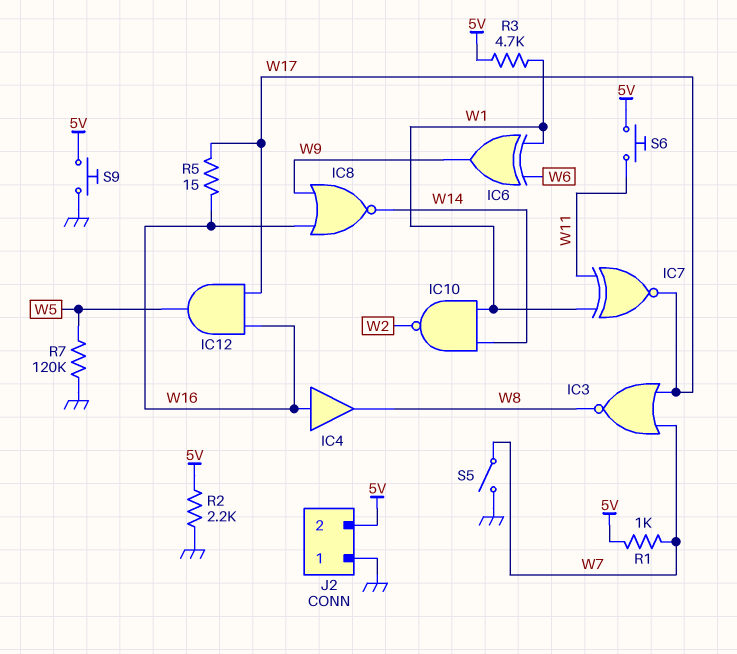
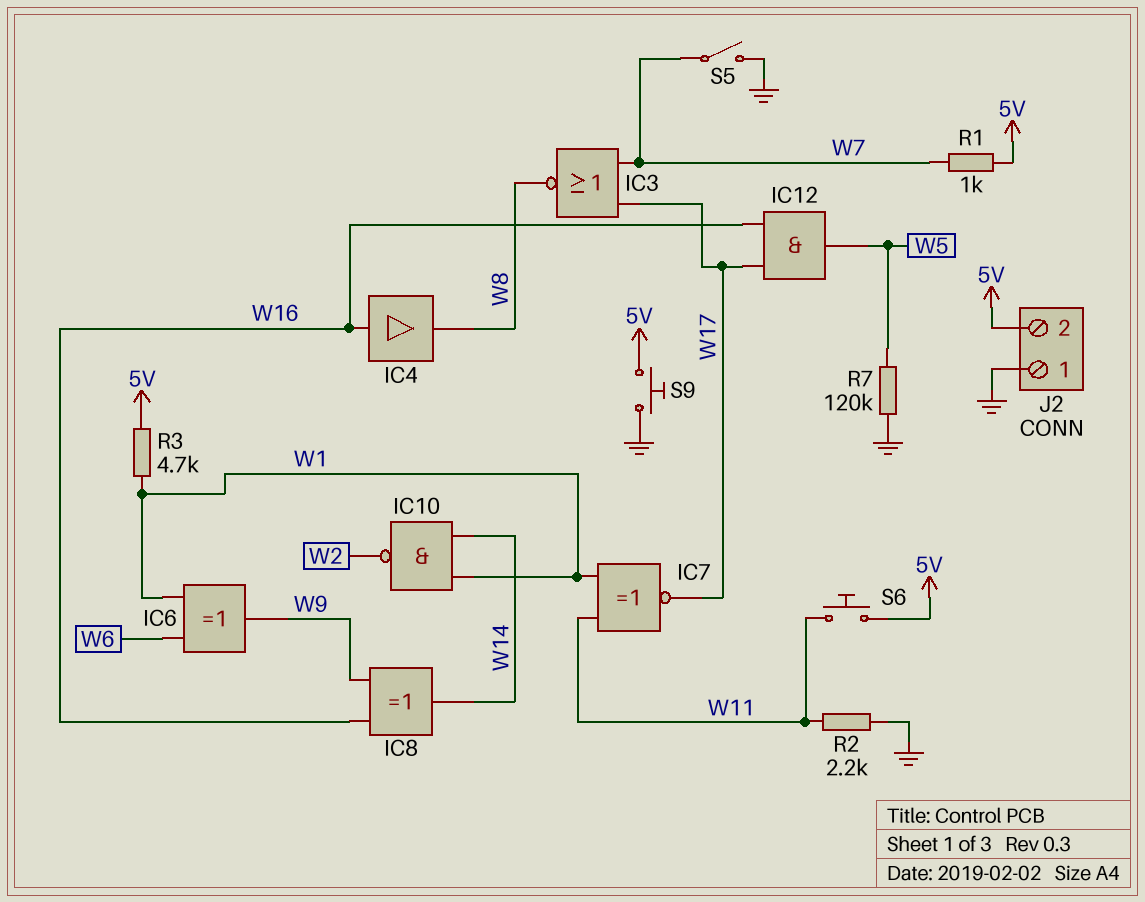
IC8: NOR (in W9, in W16, out W14) -> XOR (in W9, in W16, out W14)
R2: 2.2k (5V, GND) -> 2.2k (GND, W11)
R5: 15 (W16, W17) -> none

